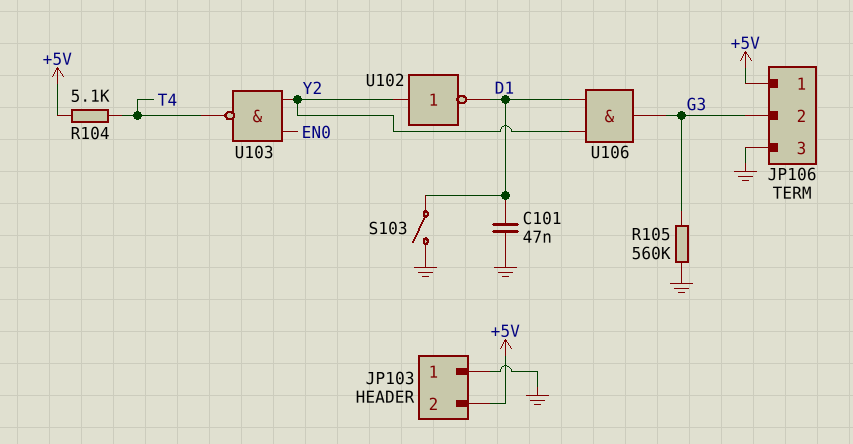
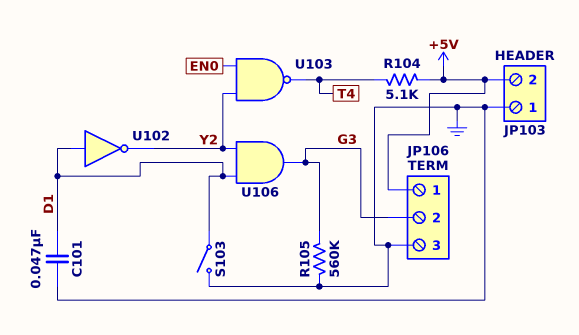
U102: NOT (in Y2, out D1) -> NOT (in D1, out Y2)

